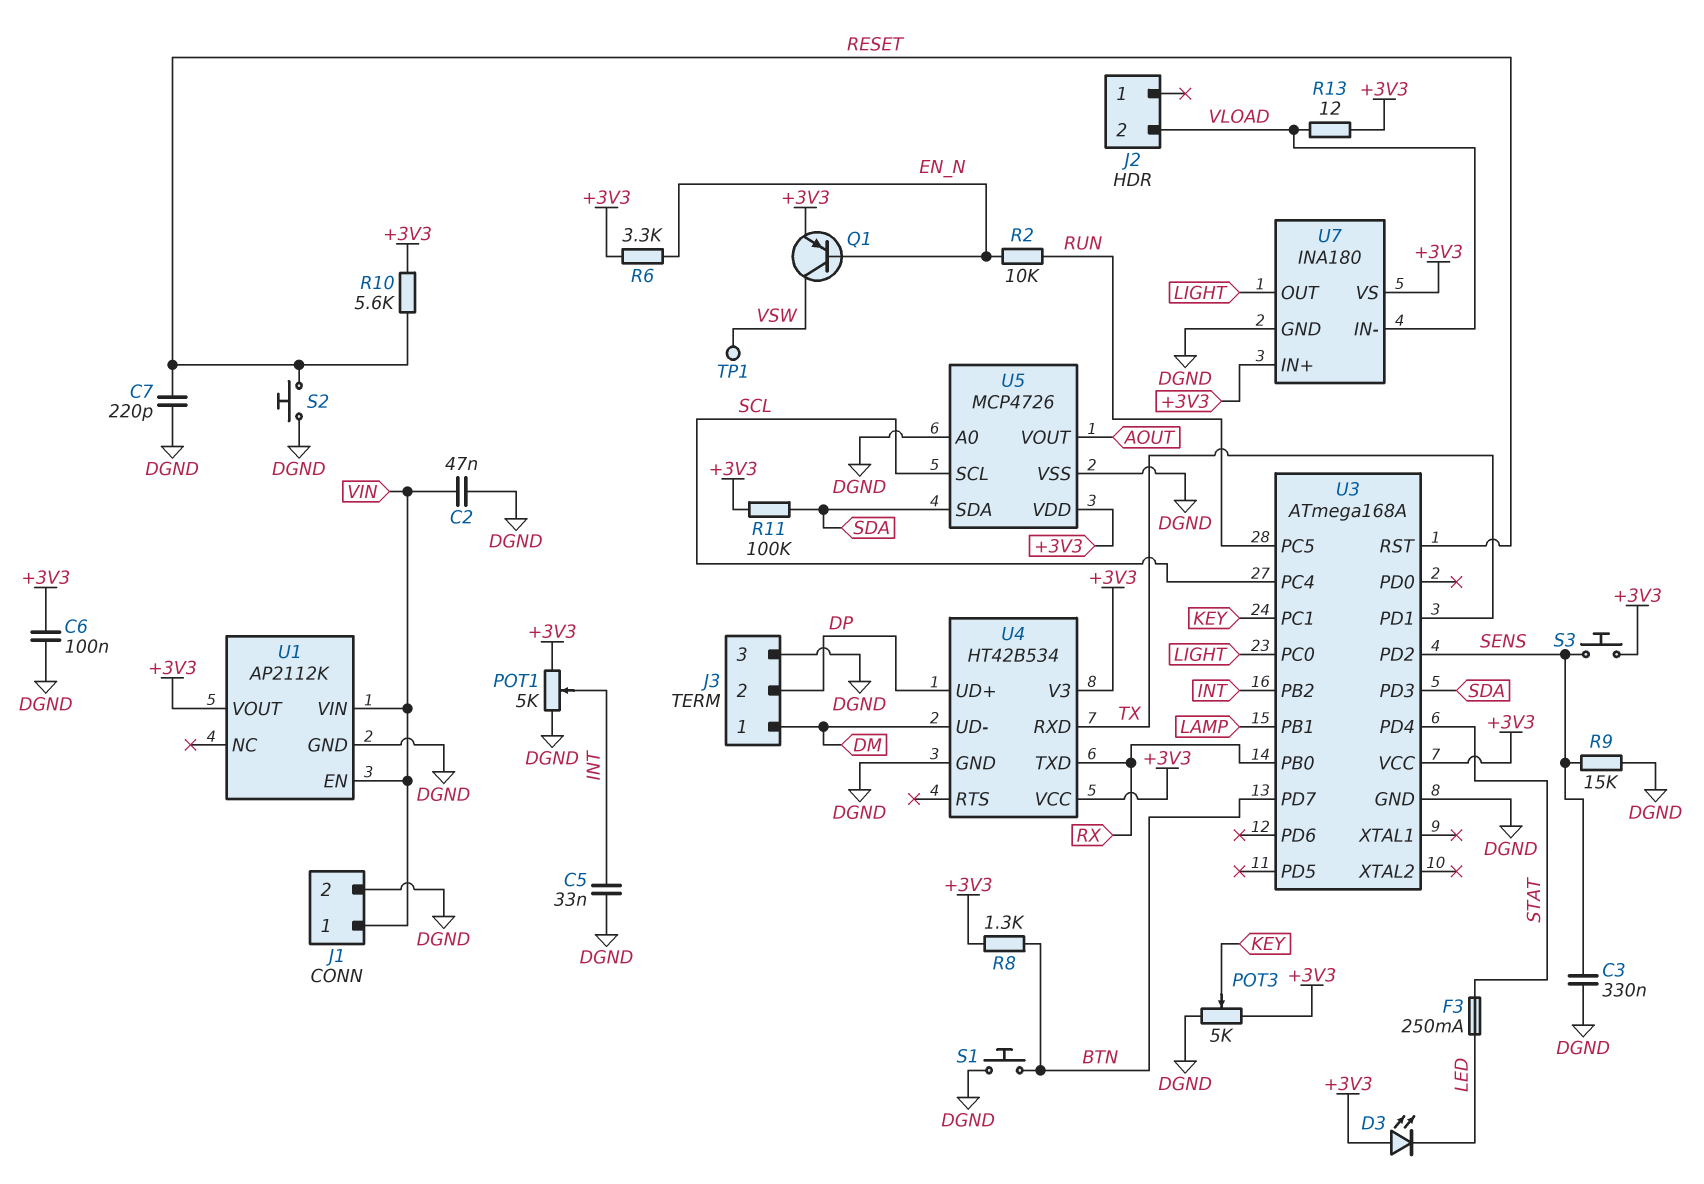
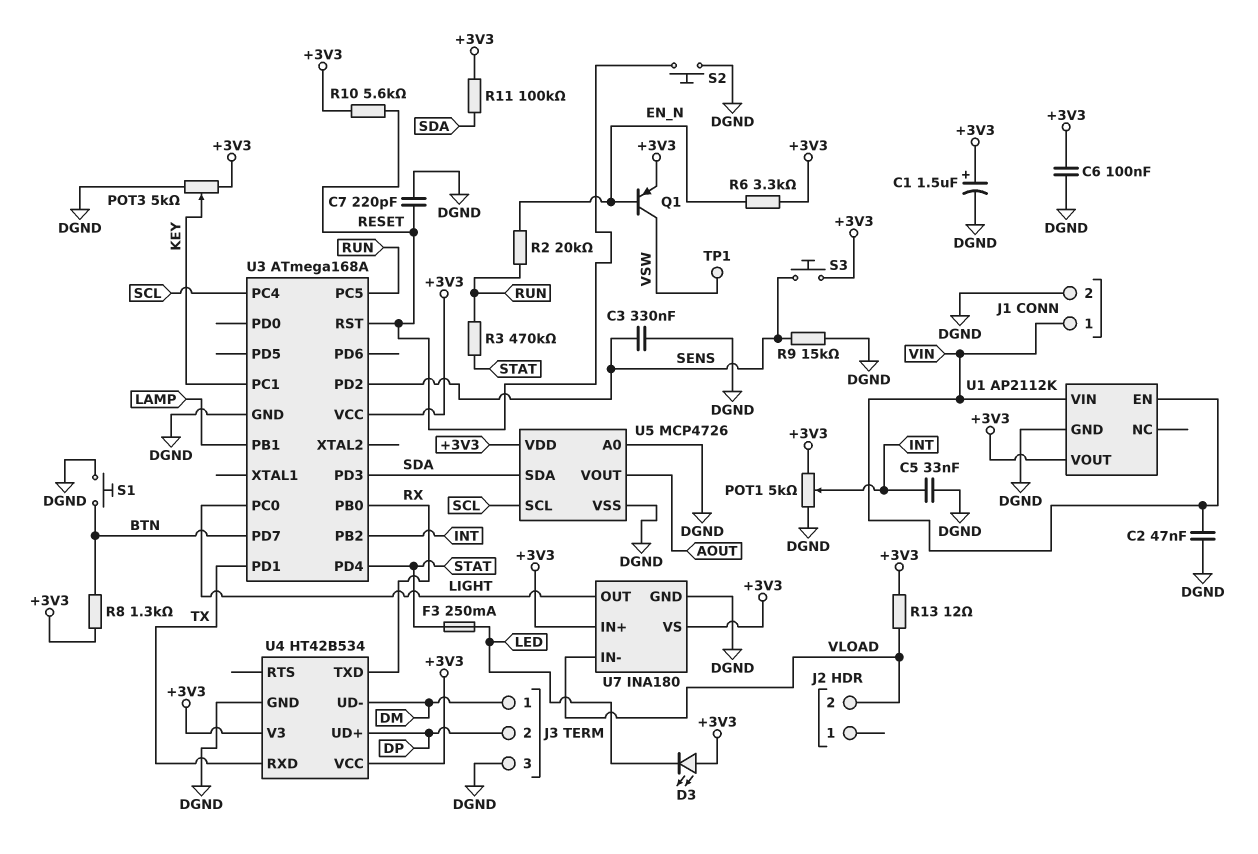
C1: none -> 1.5uF (plus +3V3, minus DGND)
R2: 10k (EN_N, RUN) -> 20k (EN_N, RUN)
R3: none -> 470k (RUN, STAT)

